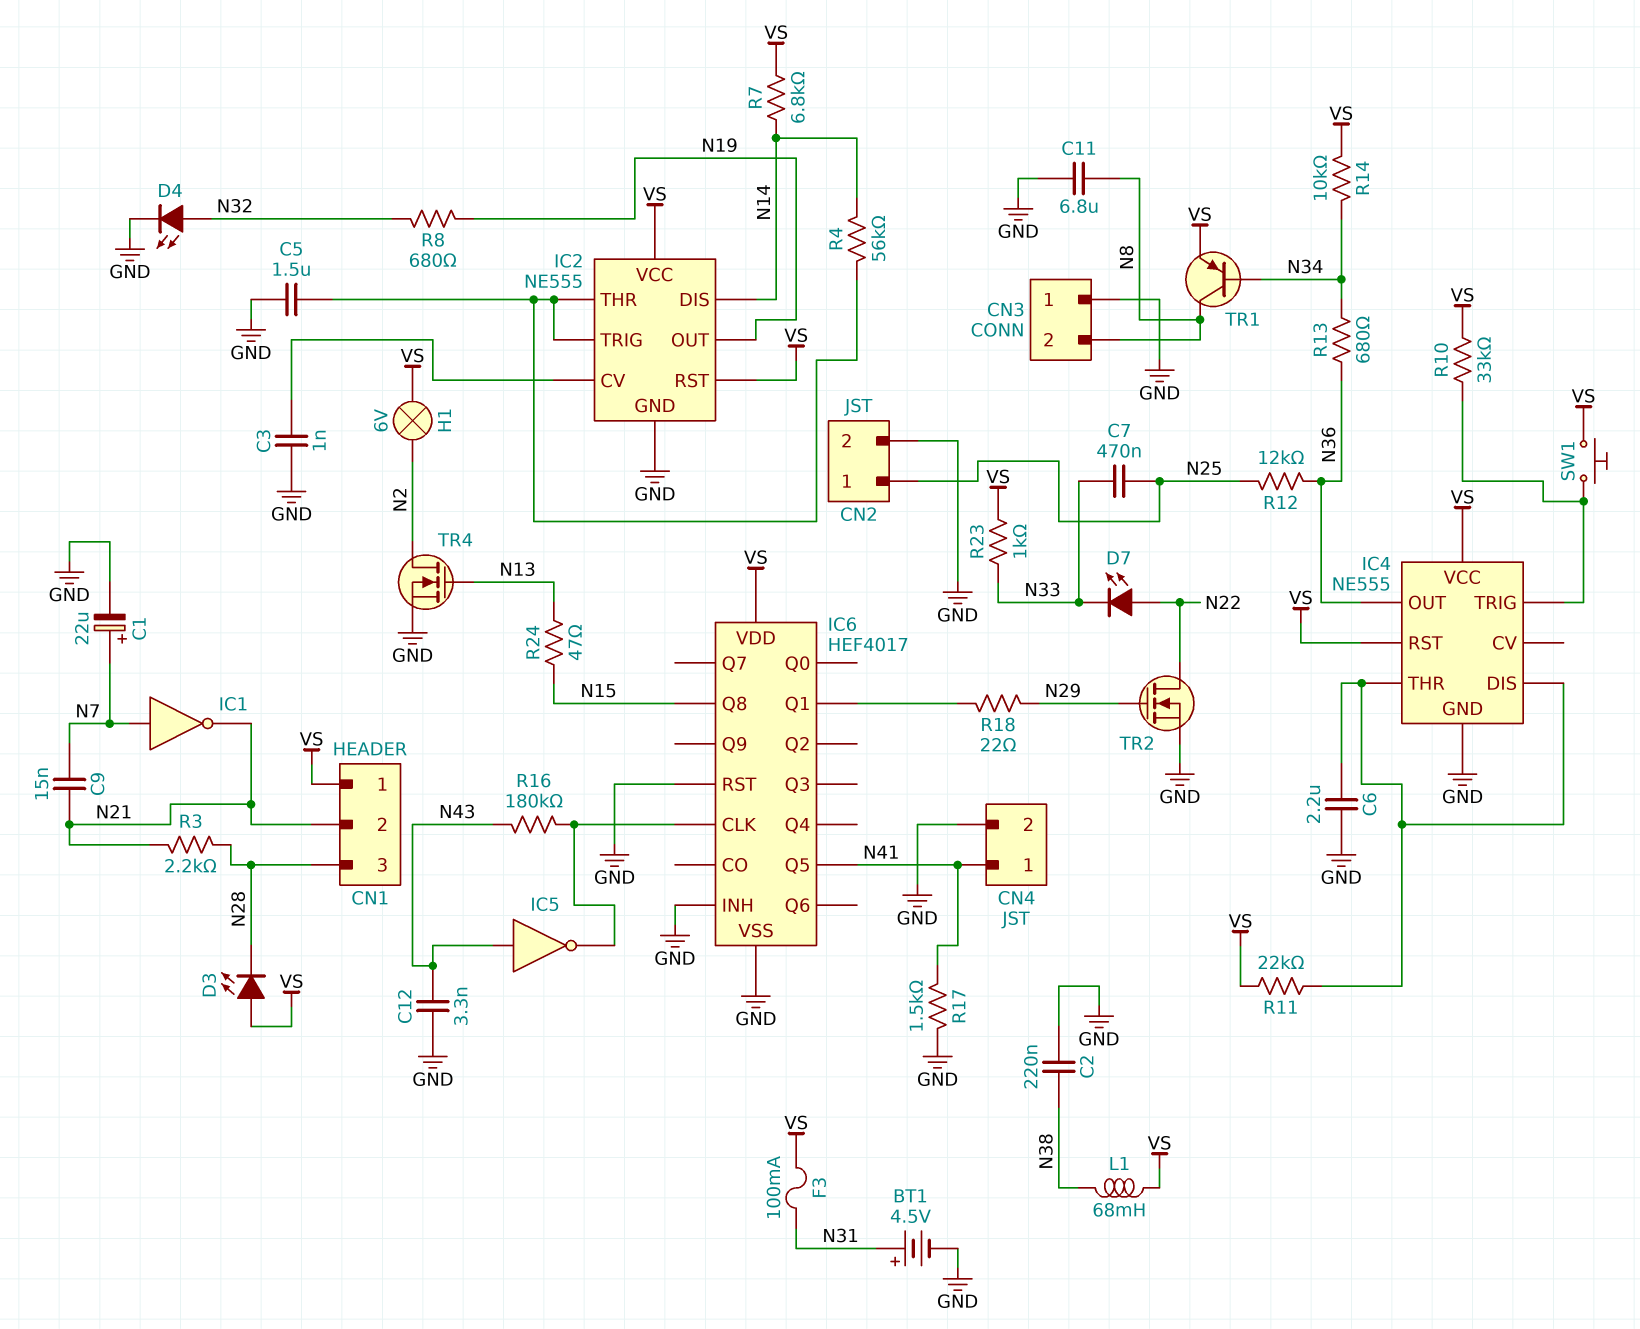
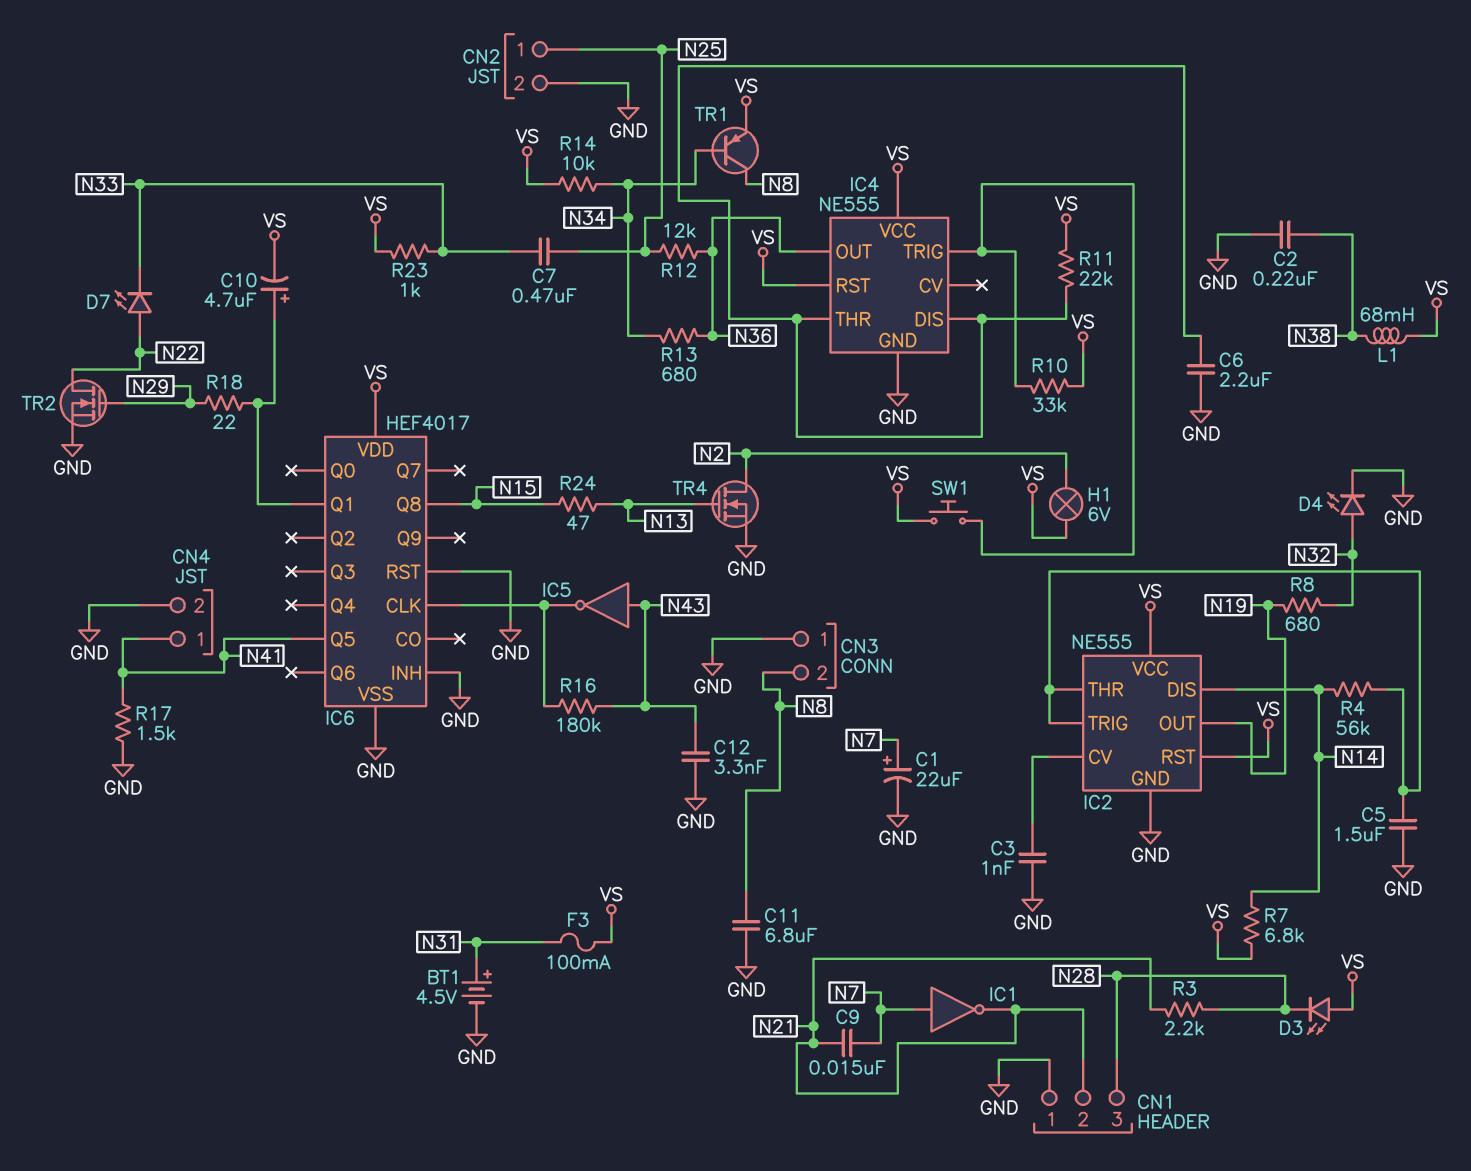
C10: none -> 4.7uF (plus IC6/Q1, minus VS)
CN1 pin 1: VS -> GND

